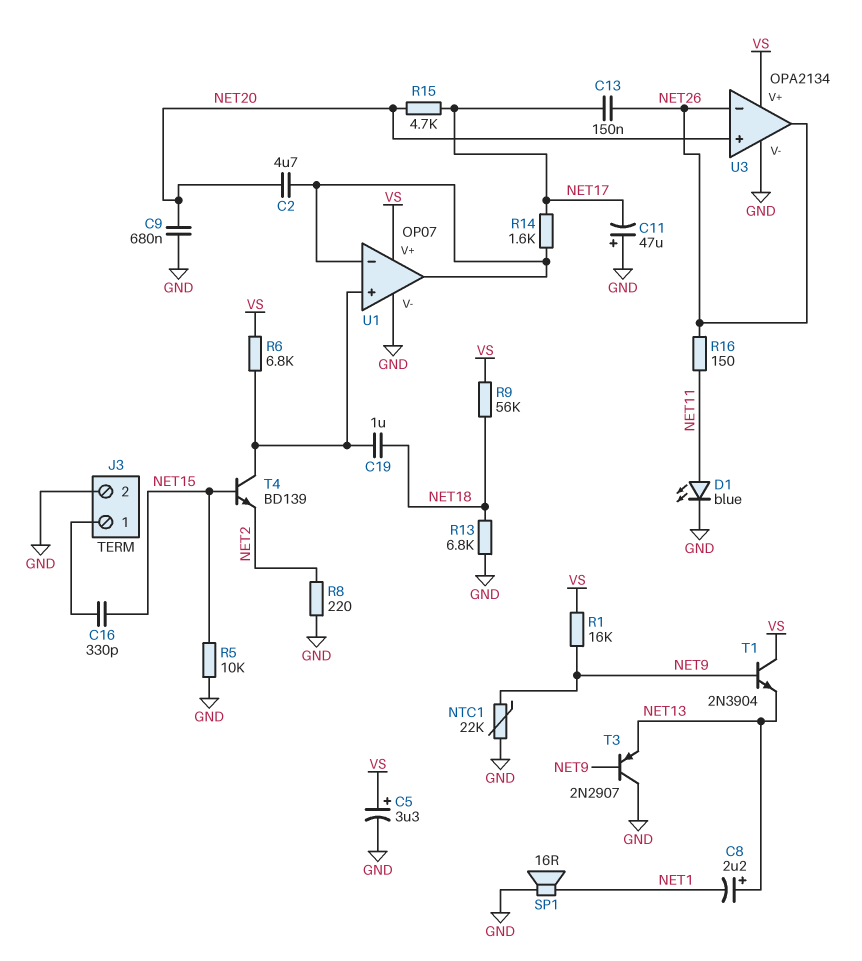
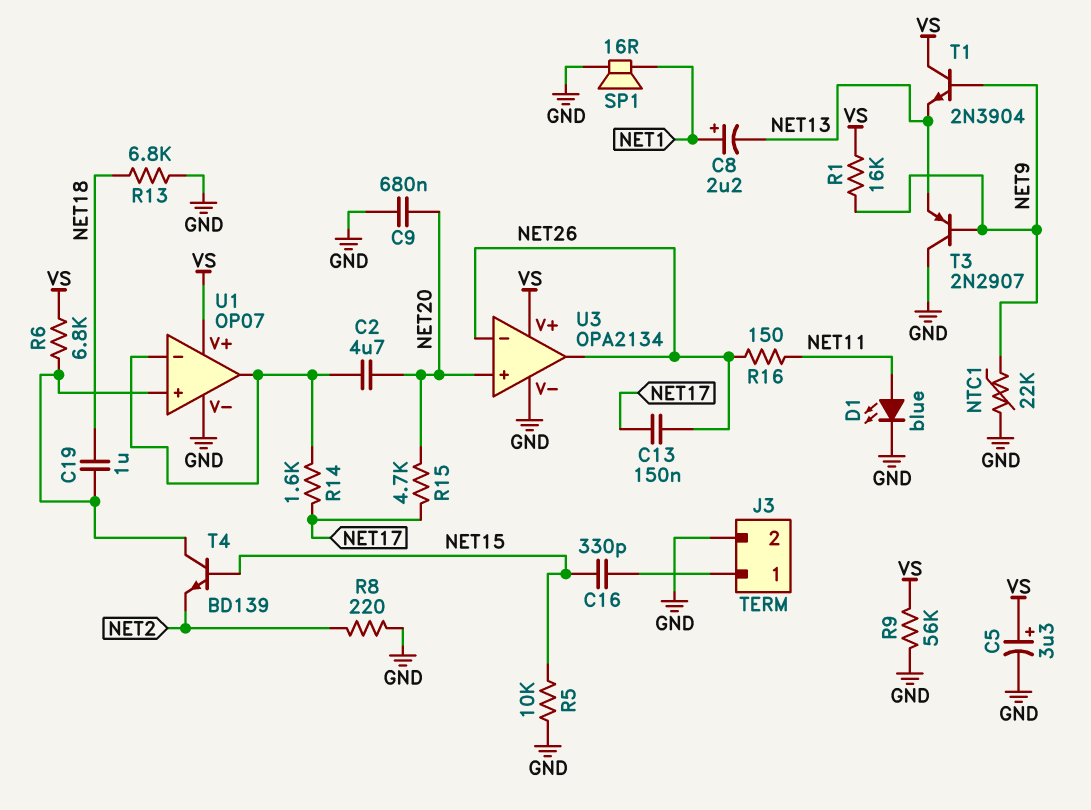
C8: 2.2uF (plus NET13, minus NET1) -> 2.2uF (plus NET1, minus NET13)
C11: 47uF (plus GND, minus NET17) -> none
R9: 56k (NET18, VS) -> 56k (GND, VS)

